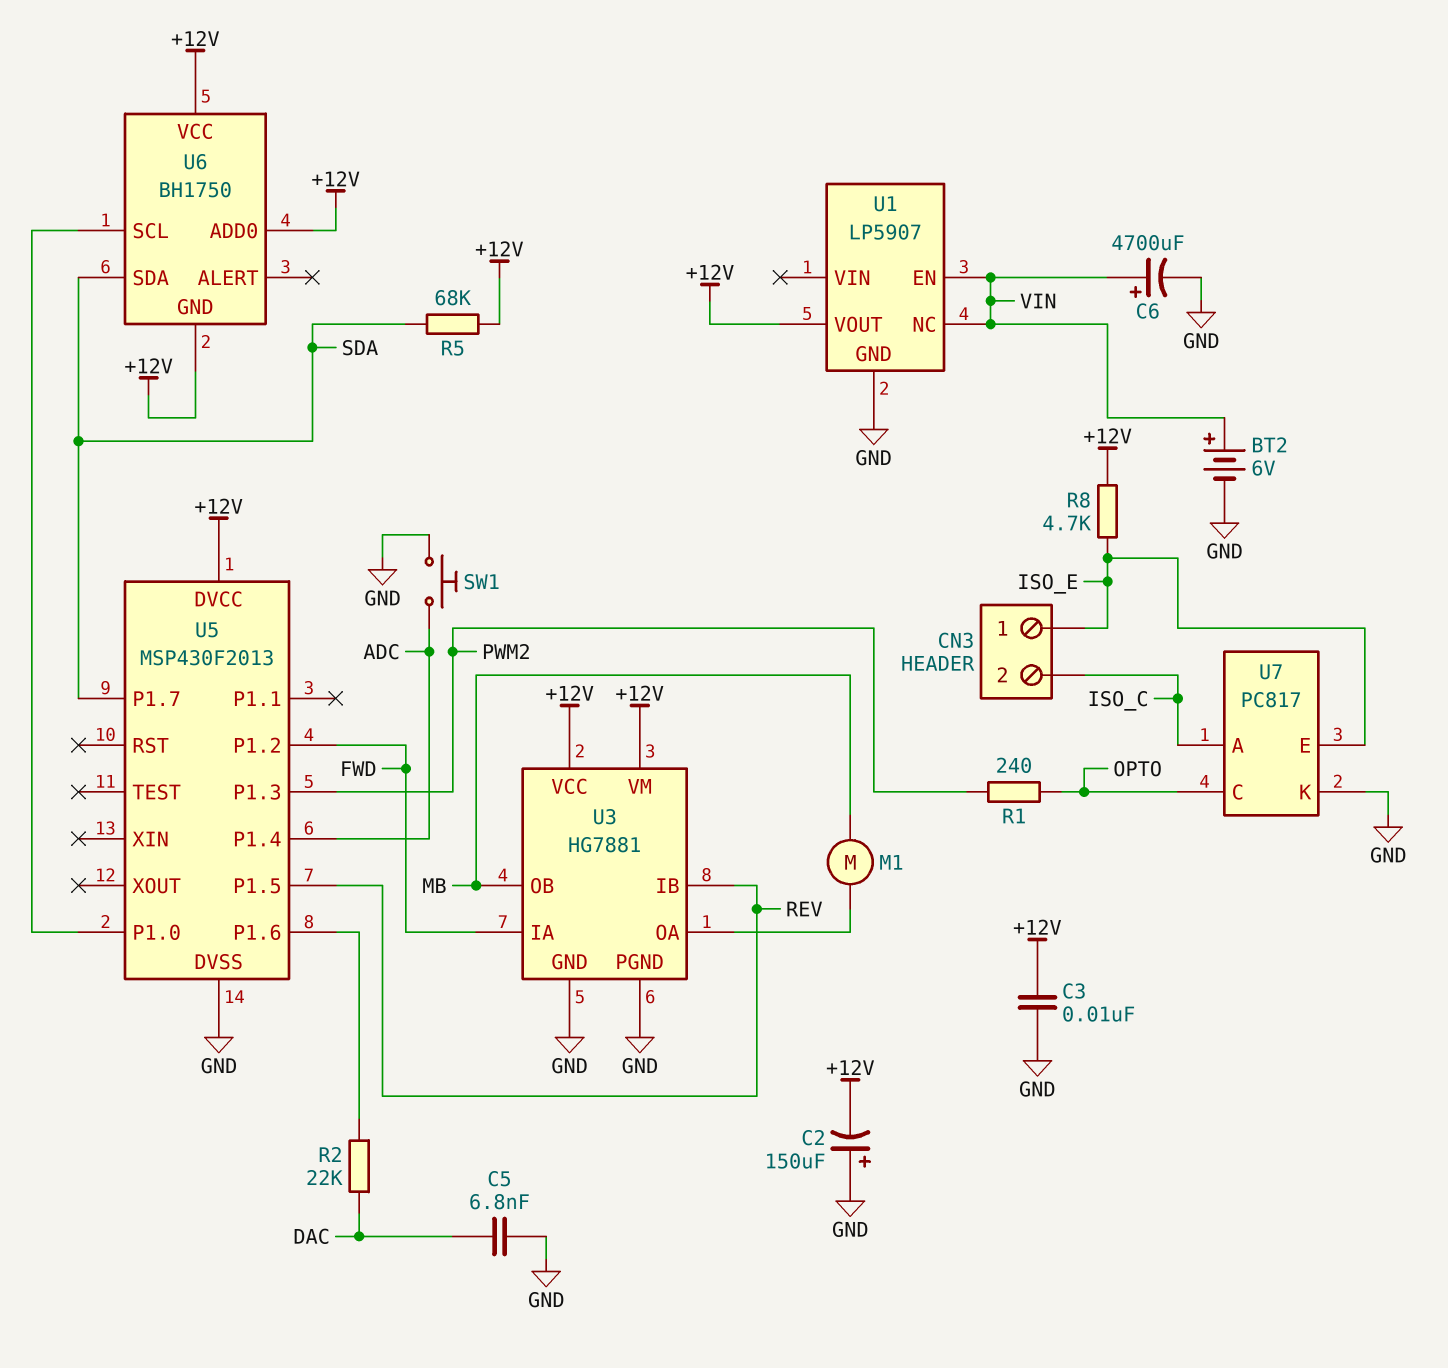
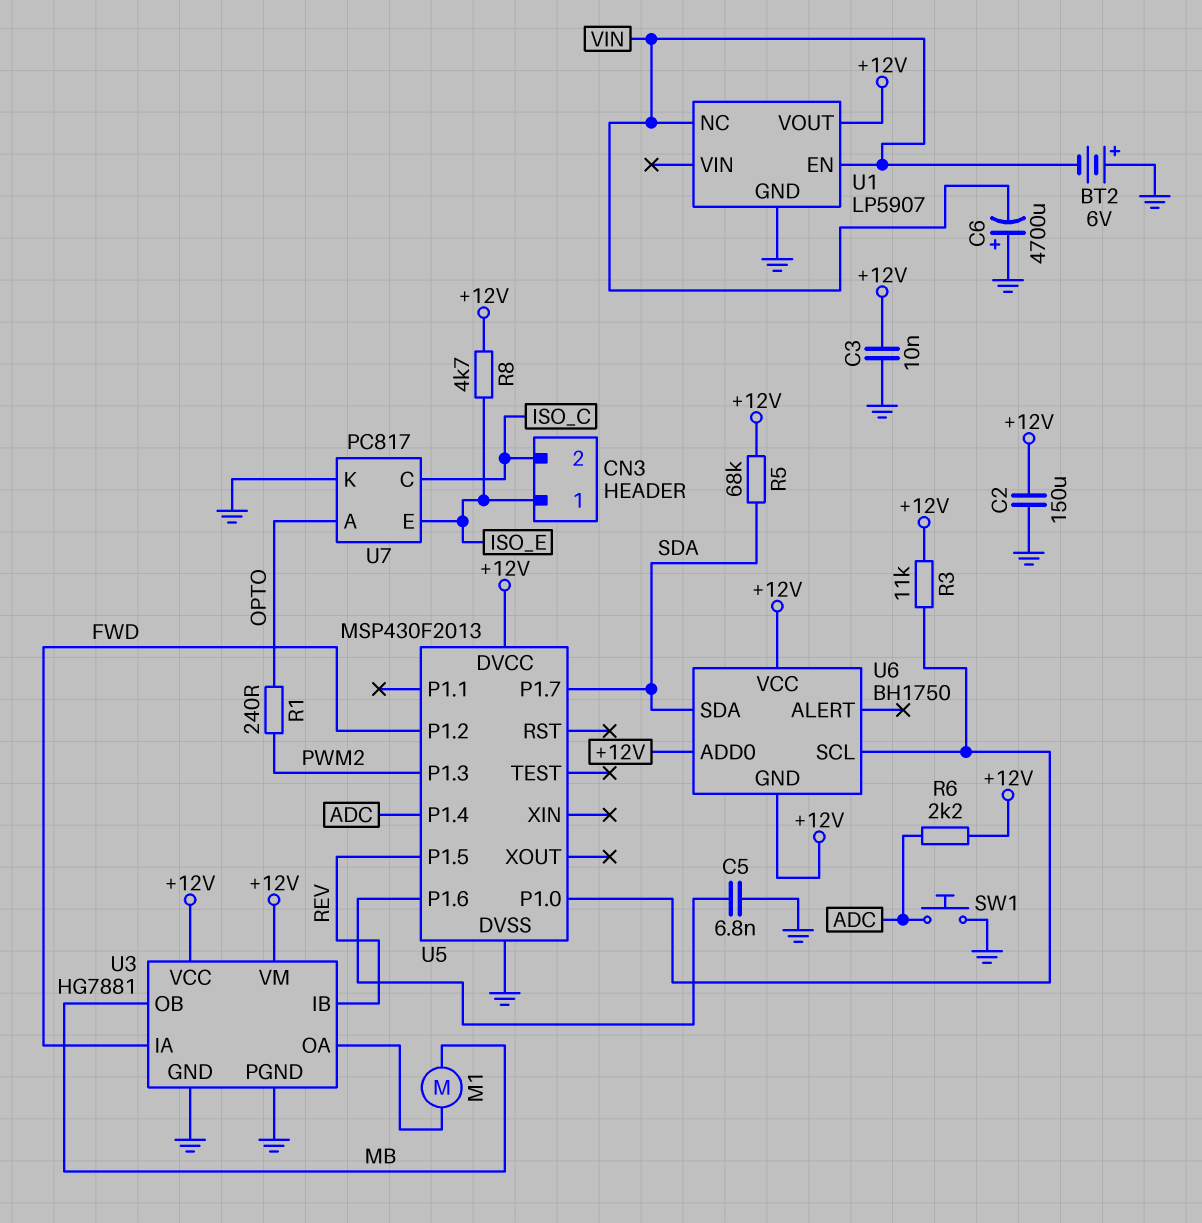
BT2: 6V (plus VIN, minus GND) -> 6V (plus GND, minus VIN)
C2: 150uF (plus GND, minus +12V) -> 150uF (+12V, GND)
C5: 6.8nF (DAC, GND) -> 6.8nF (GND, U5/P1.6)
C6: 4700uF (plus VIN, minus GND) -> 4700uF (plus GND, minus VIN)
R2: 22k (DAC, U5/P1.6) -> none
R3: none -> 11k (+12V, U5/P1.0)
R6: none -> 2.2k (+12V, ADC)
U7 pin A: ISO_C -> OPTO
U7 pin C: OPTO -> ISO_C

